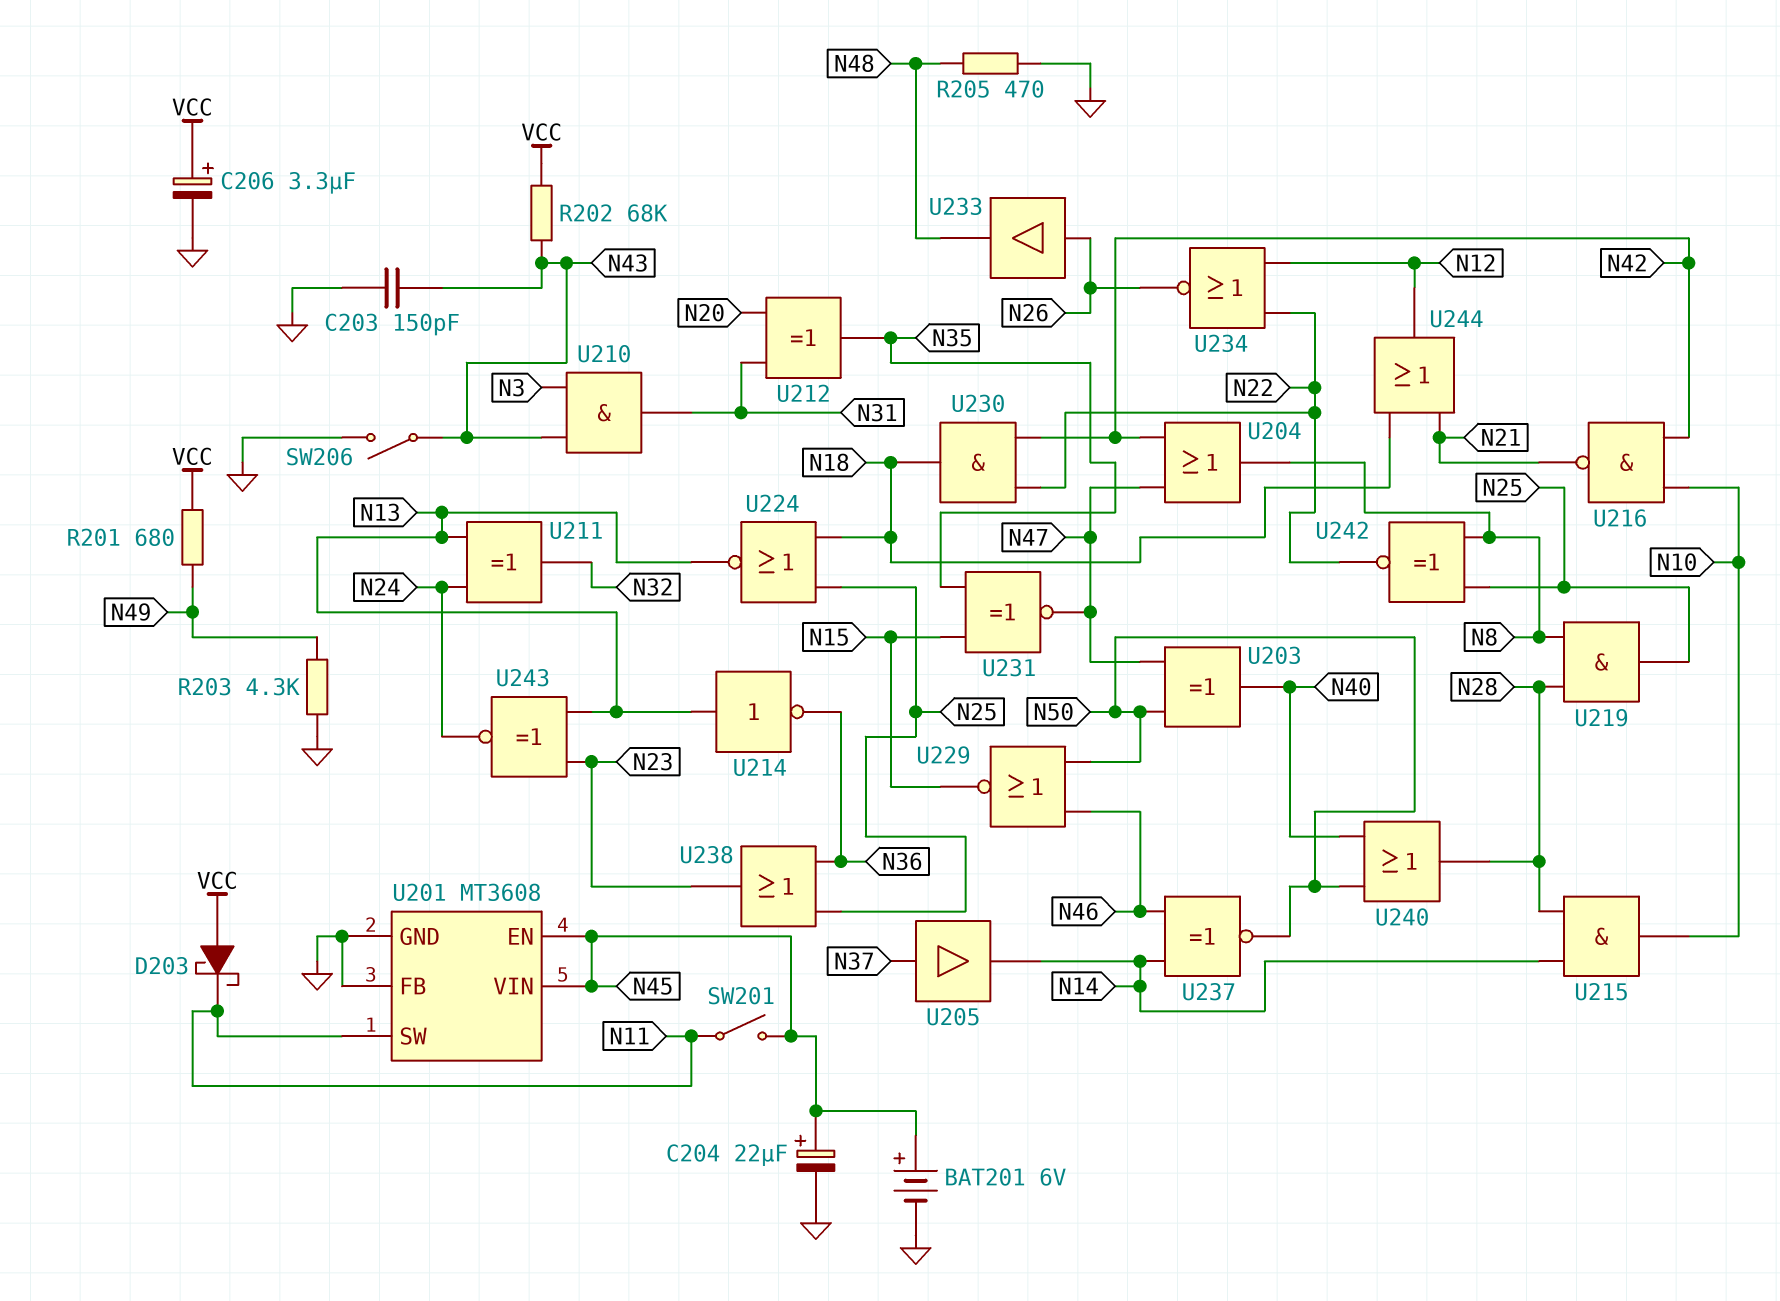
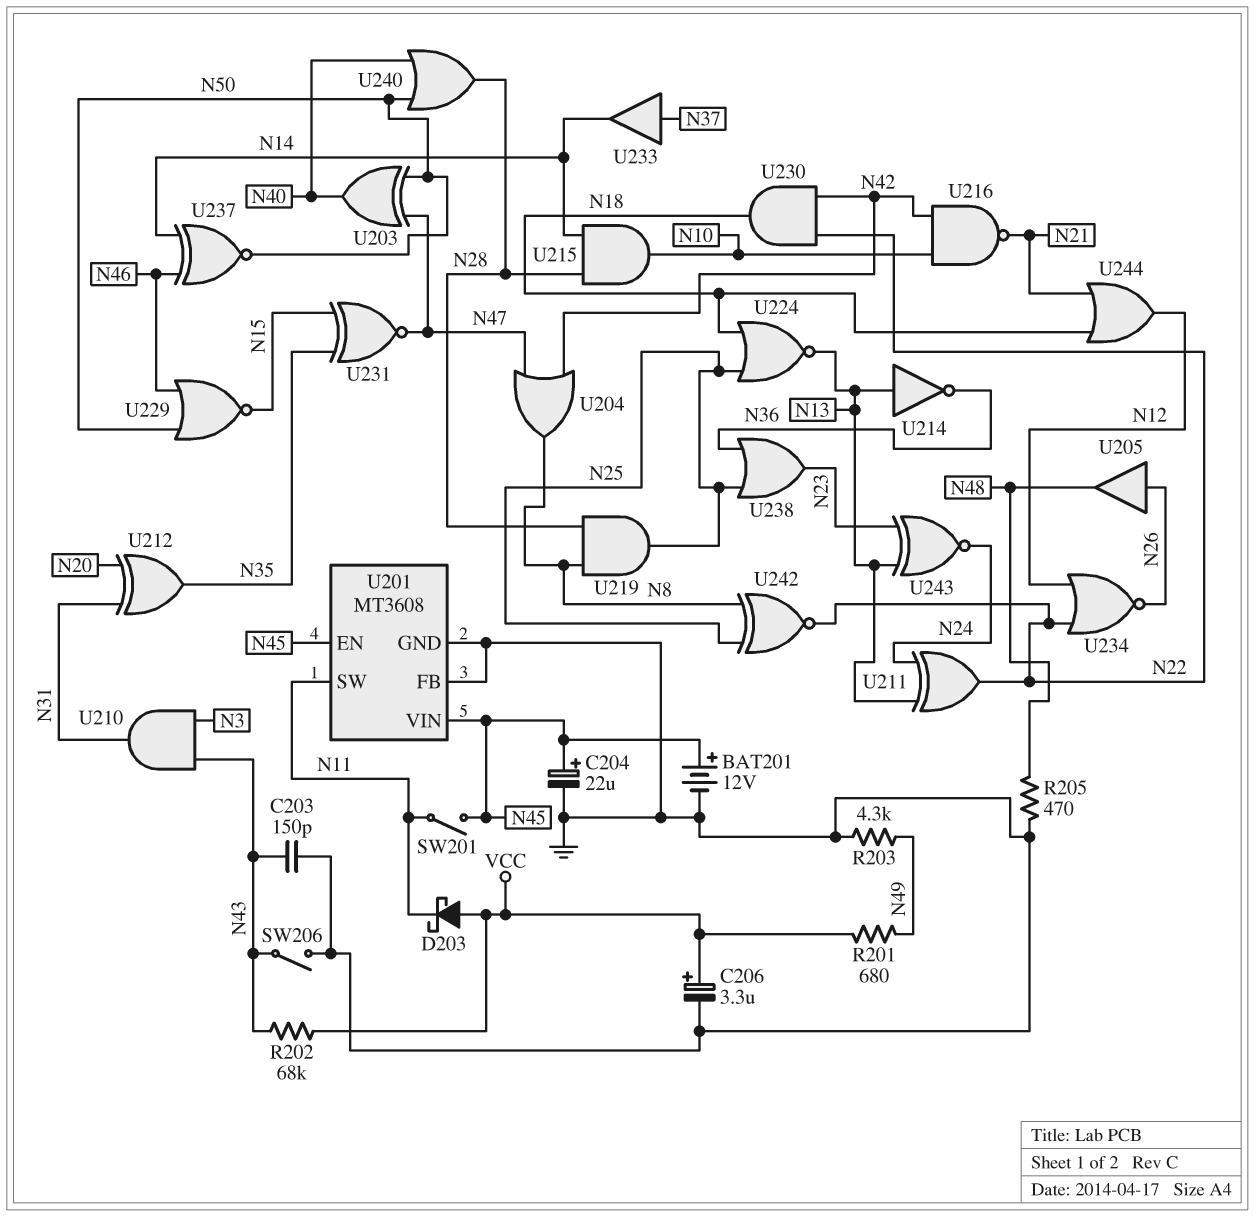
BAT201: 6V (plus N45, minus GND) -> 12V (plus N45, minus GND)
U205: buffer (in N37, out N14) -> buffer (in N26, out N48)
U211: XOR (in N13, in N24, out N32) -> XOR (in N13, in N24, out N22)
U233: buffer (in N26, out N48) -> buffer (in N37, out N14)

